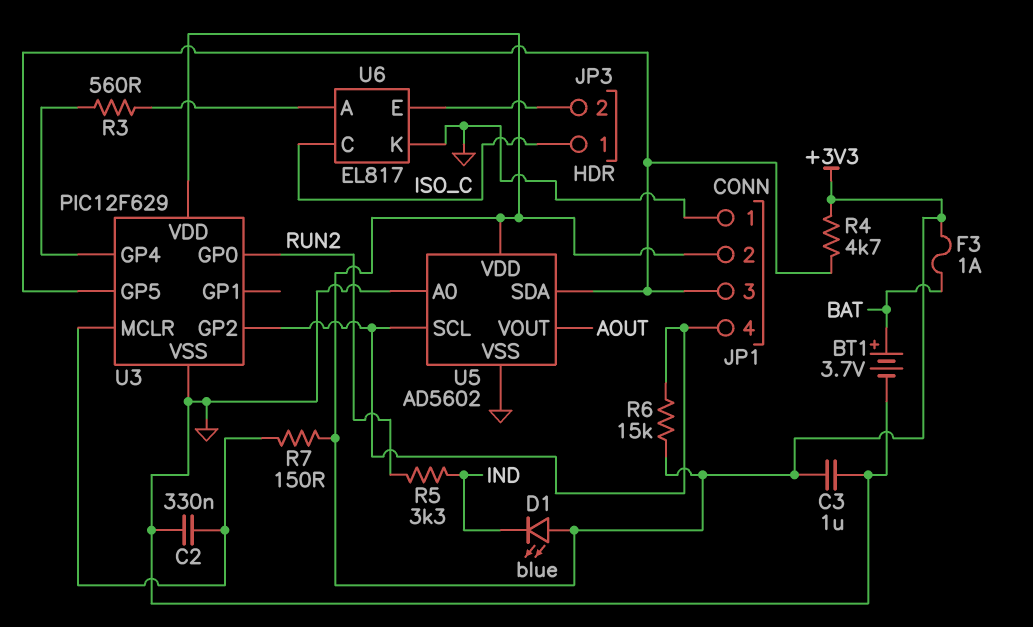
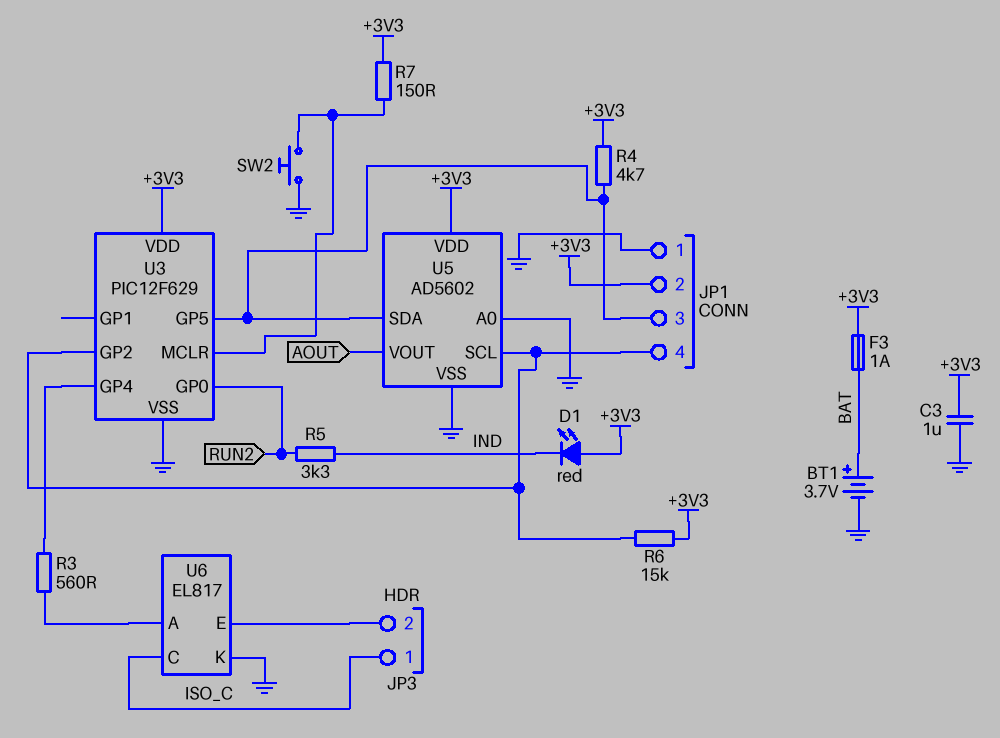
C2: 330nF (GND, U3/MCLR) -> none
D1: LED blue (A +3V3, K IND) -> LED red (A +3V3, K IND)
SW2: none -> button (GND, U3/MCLR)

